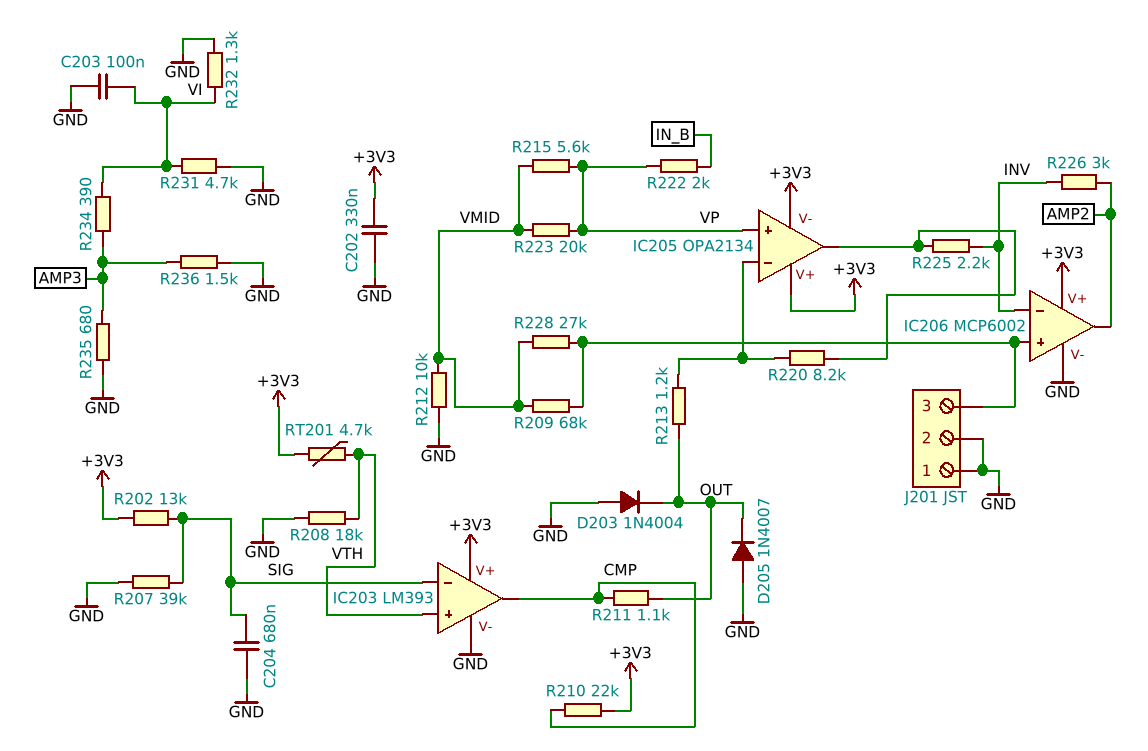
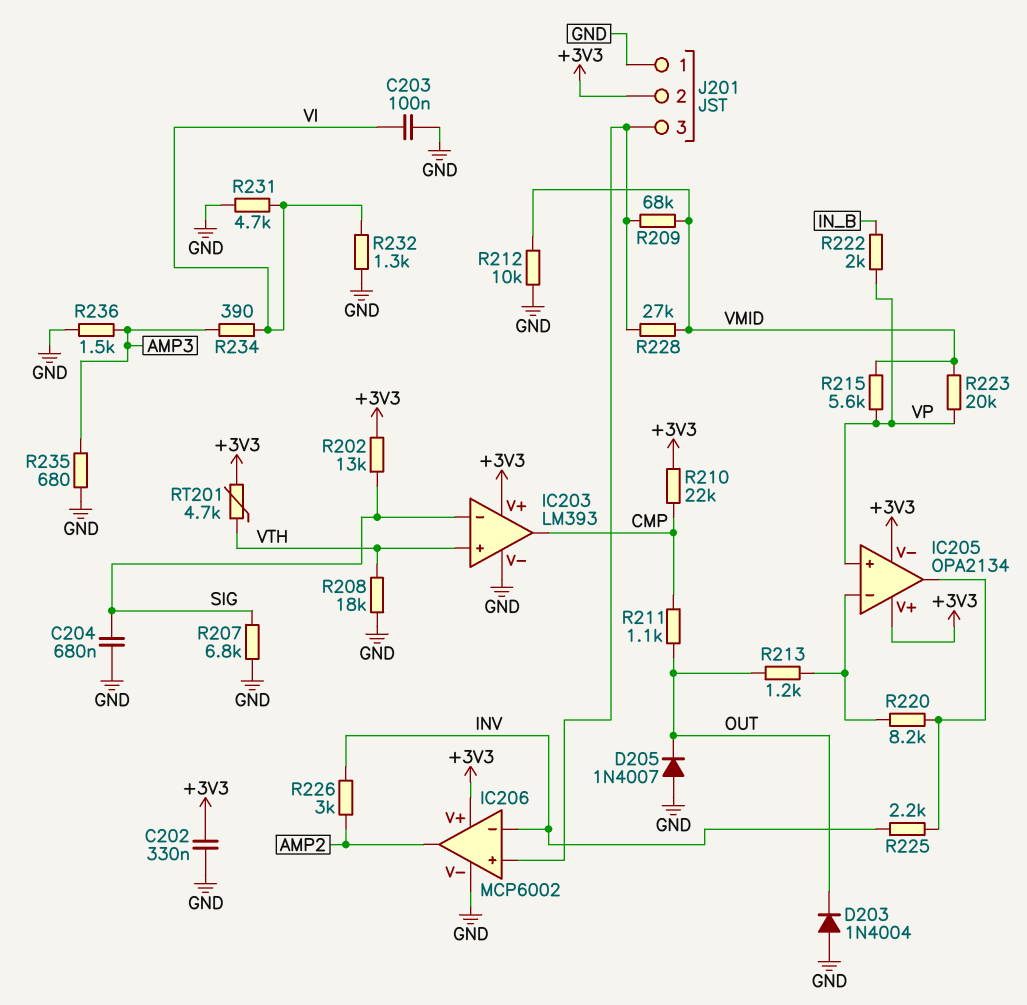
J201 pin 2: GND -> +3V3
R207: 39k (GND, SIG) -> 6.8k (GND, SIG)

